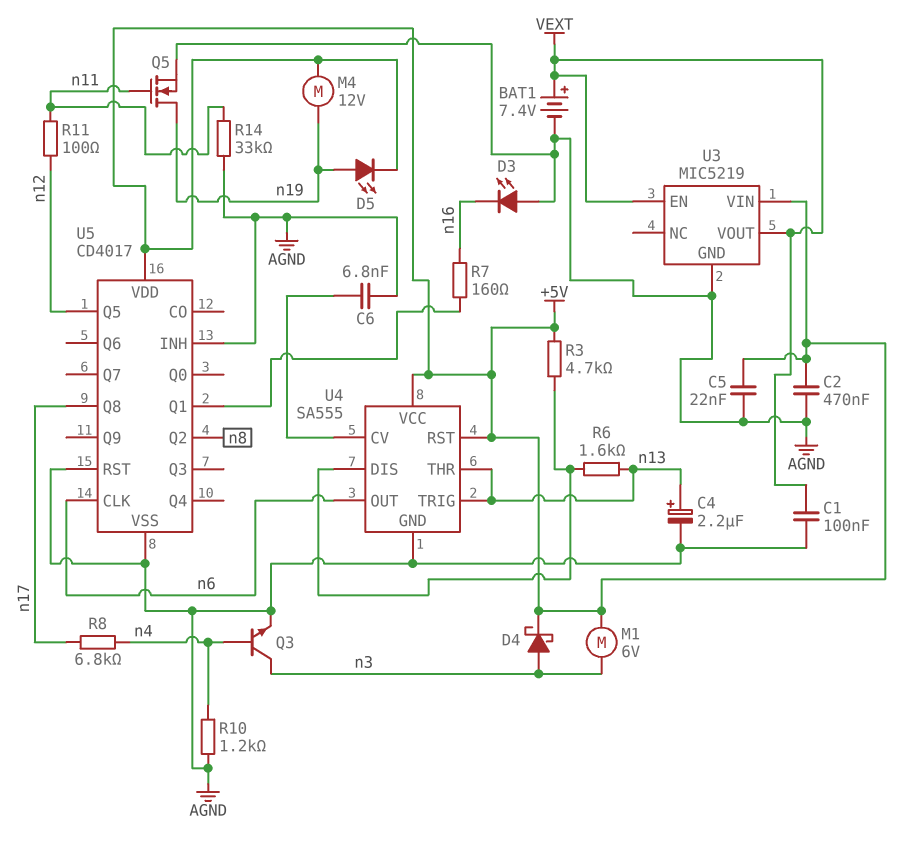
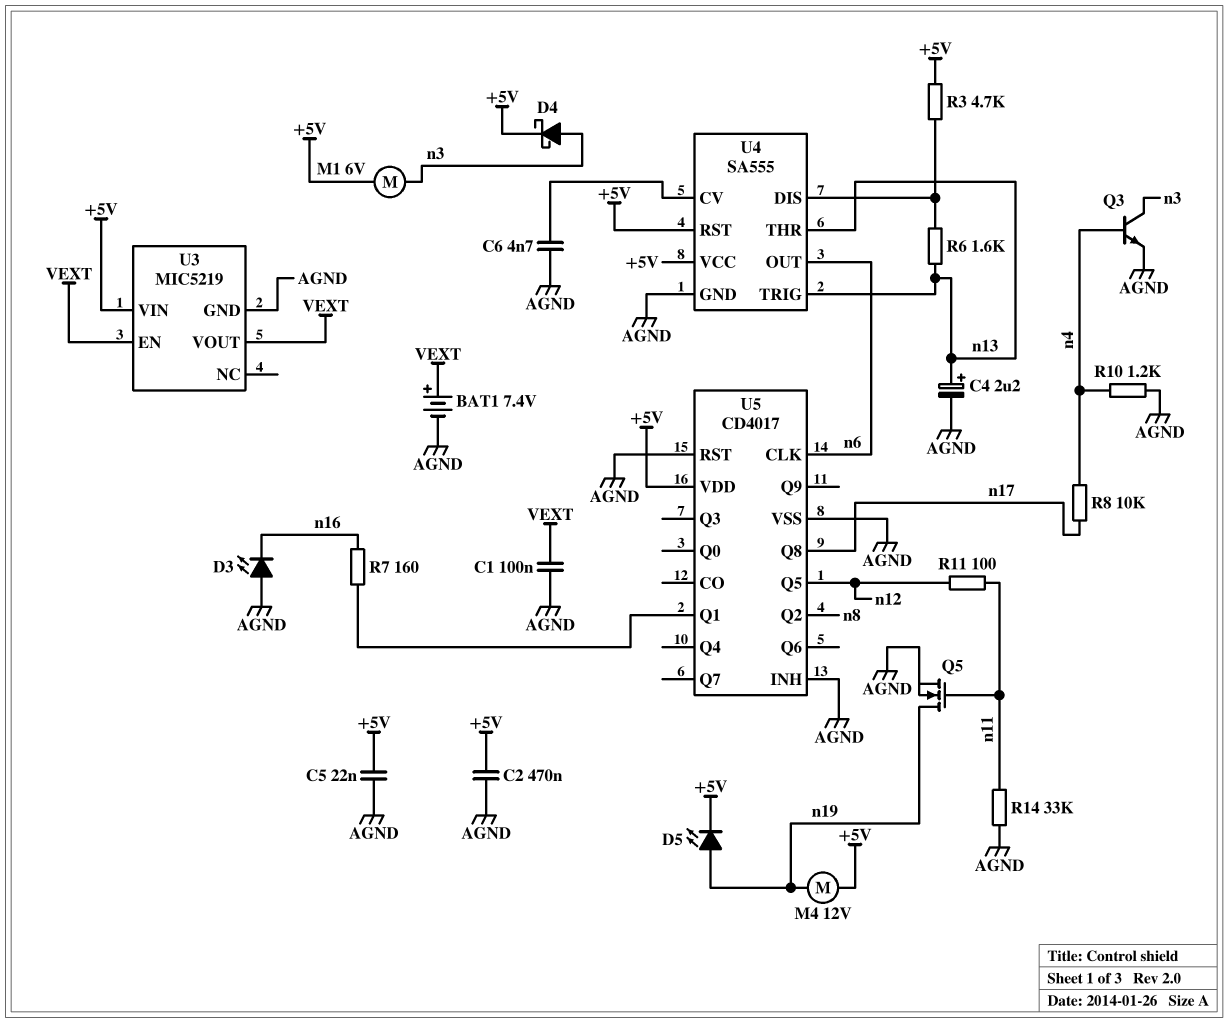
C6: 6.8nF (AGND, U4/CV) -> 4.7nF (AGND, U4/CV)
R8: 6.8k (n4, n17) -> 10k (n4, n17)

